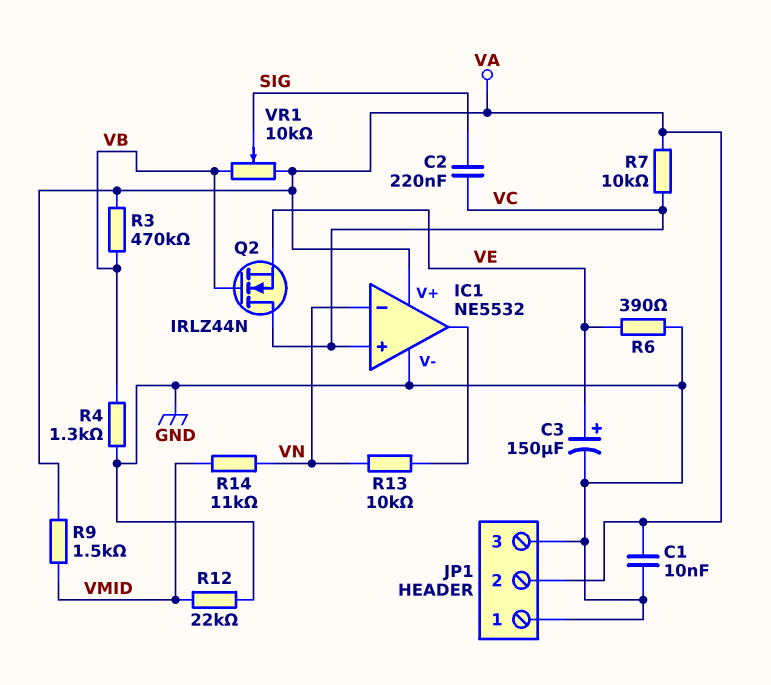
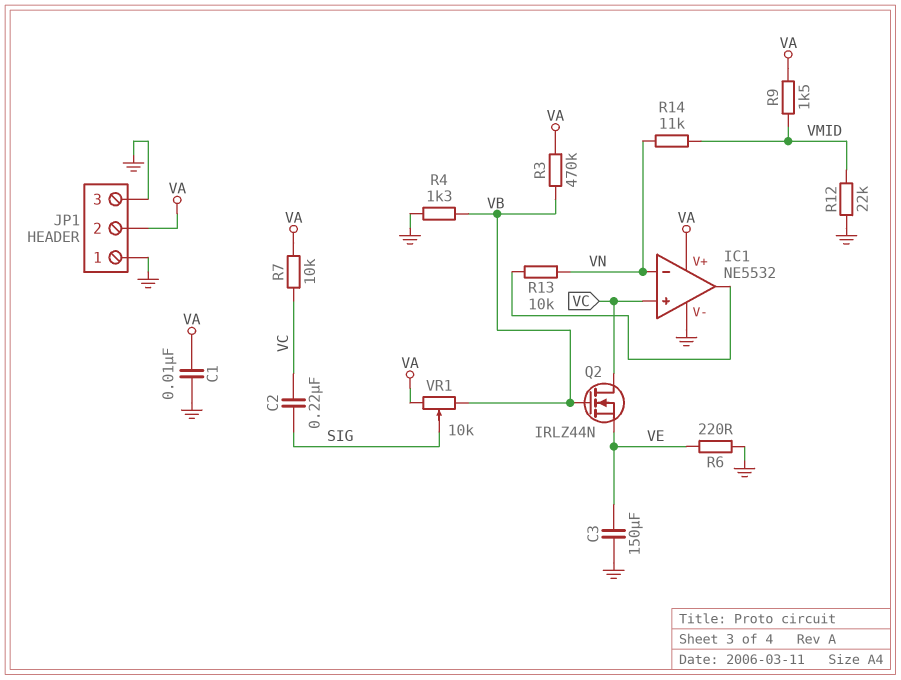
C3: 150uF (plus VE, minus GND) -> 150uF (GND, VE)
R6: 390 (GND, VE) -> 220 (GND, VE)

